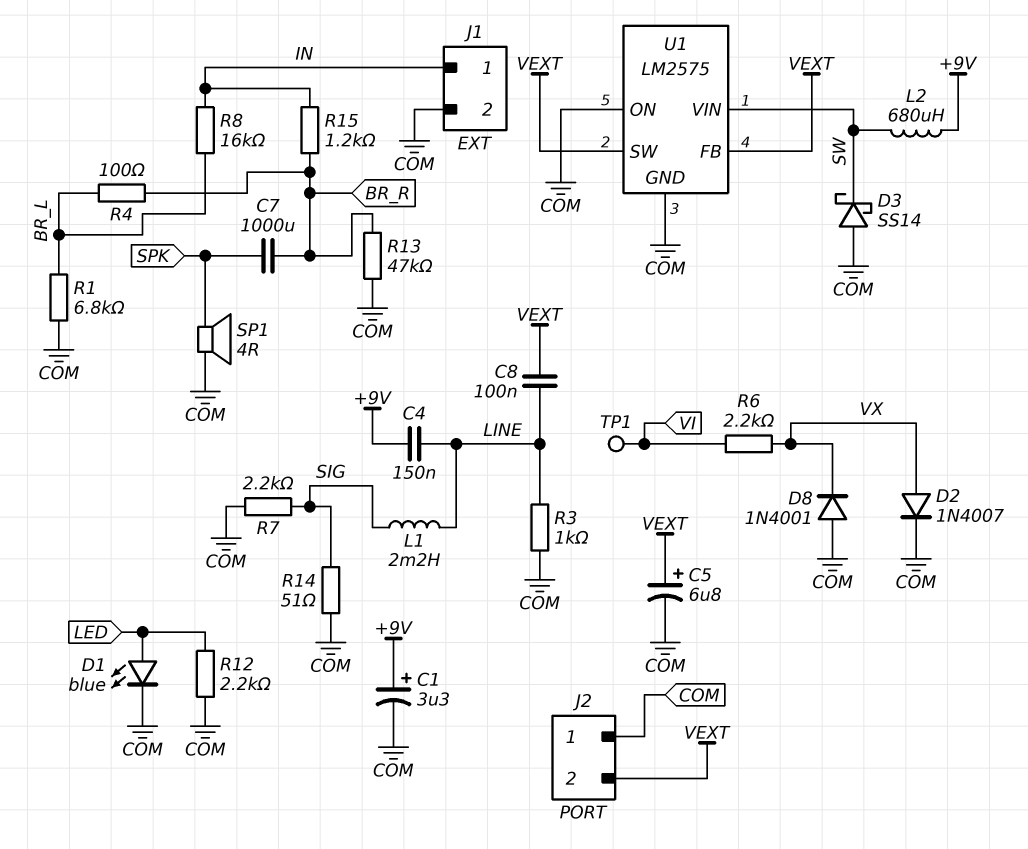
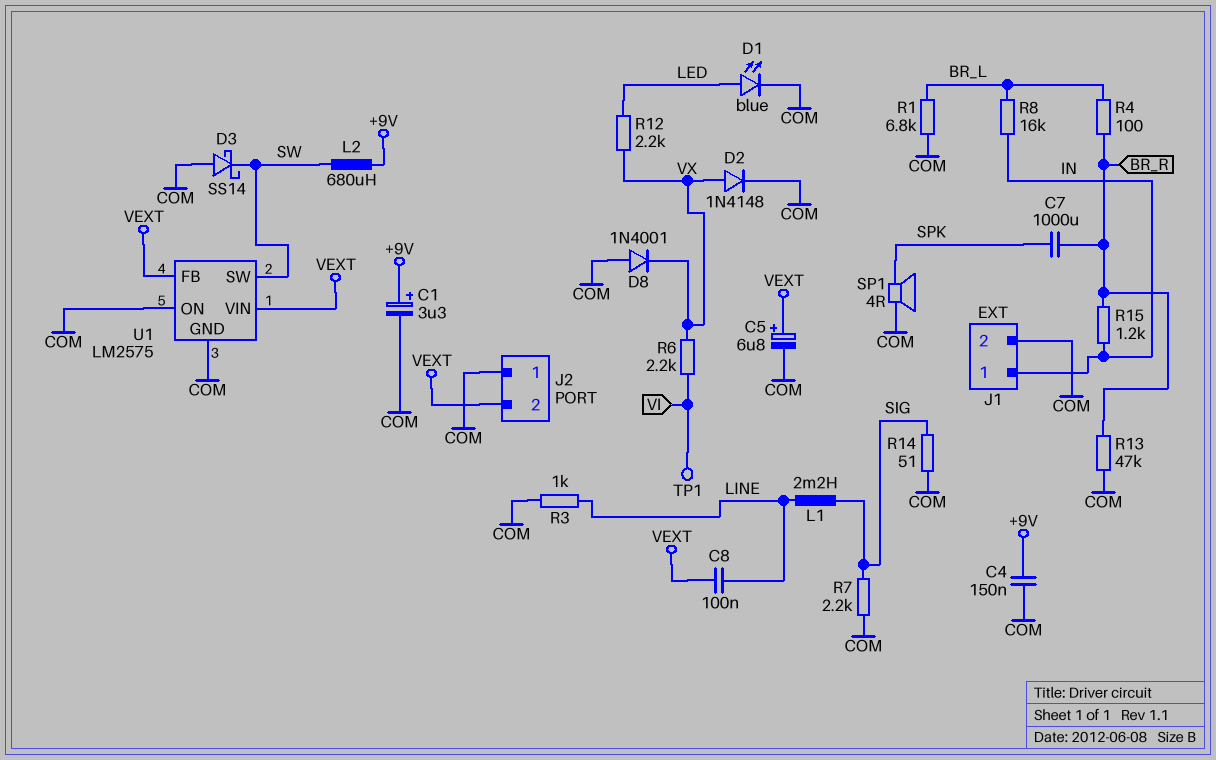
C4: 150nF (+9V, LINE) -> 150nF (+9V, COM)
D2: diode 1N4007 (A VX, K COM) -> diode 1N4148 (A VX, K COM)
R12: 2.2k (COM, LED) -> 2.2k (LED, VX)
U1 pin SW: VEXT -> SW
U1 pin VIN: SW -> VEXT

